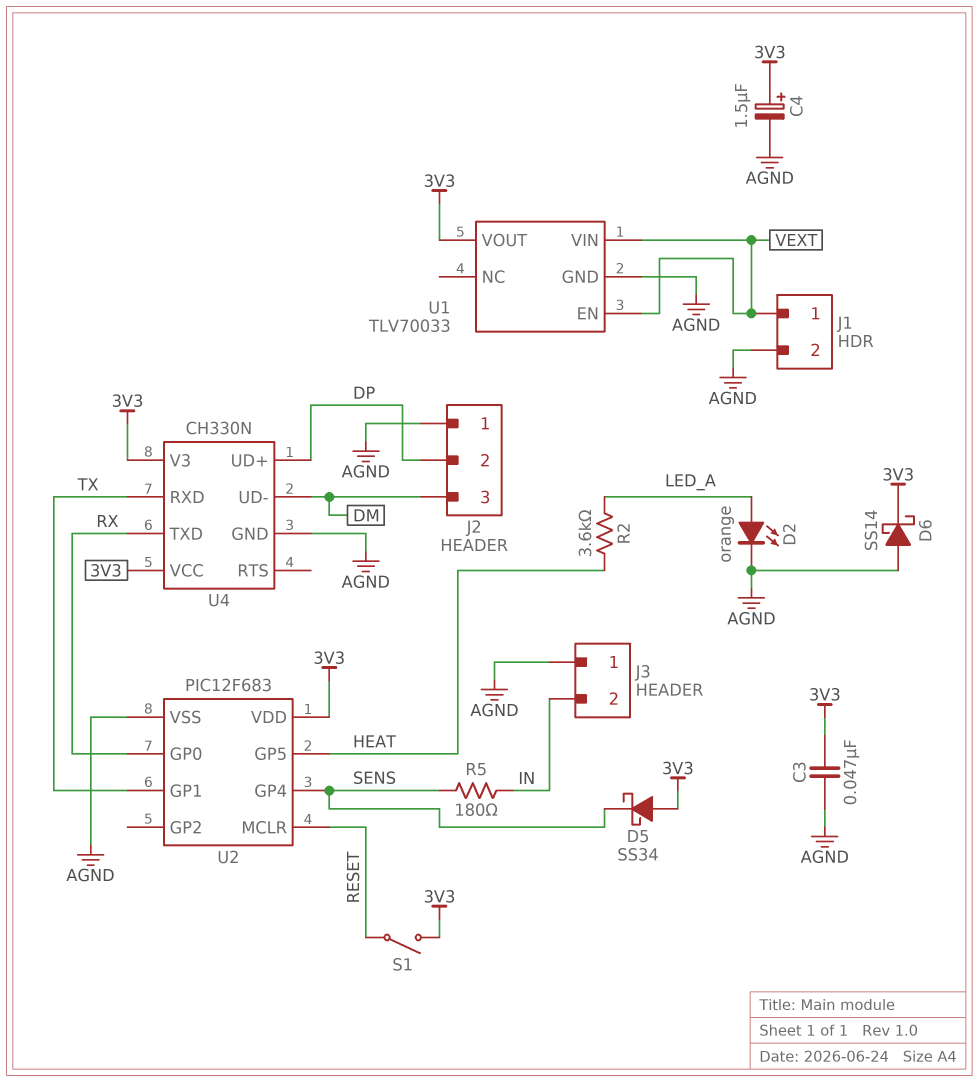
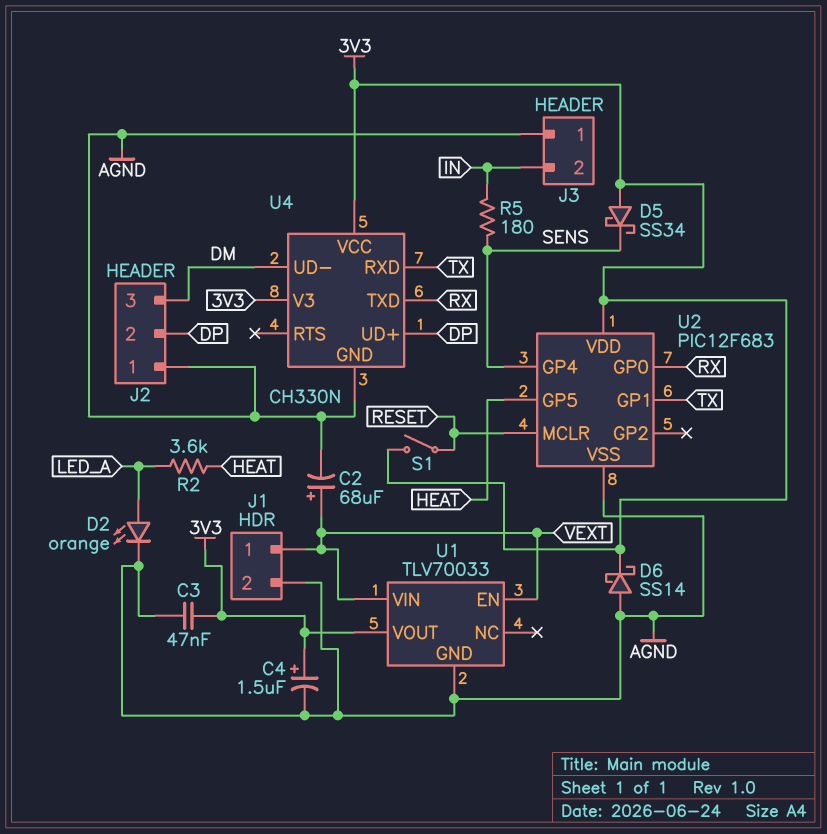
C2: none -> 68uF (plus VEXT, minus AGND)

